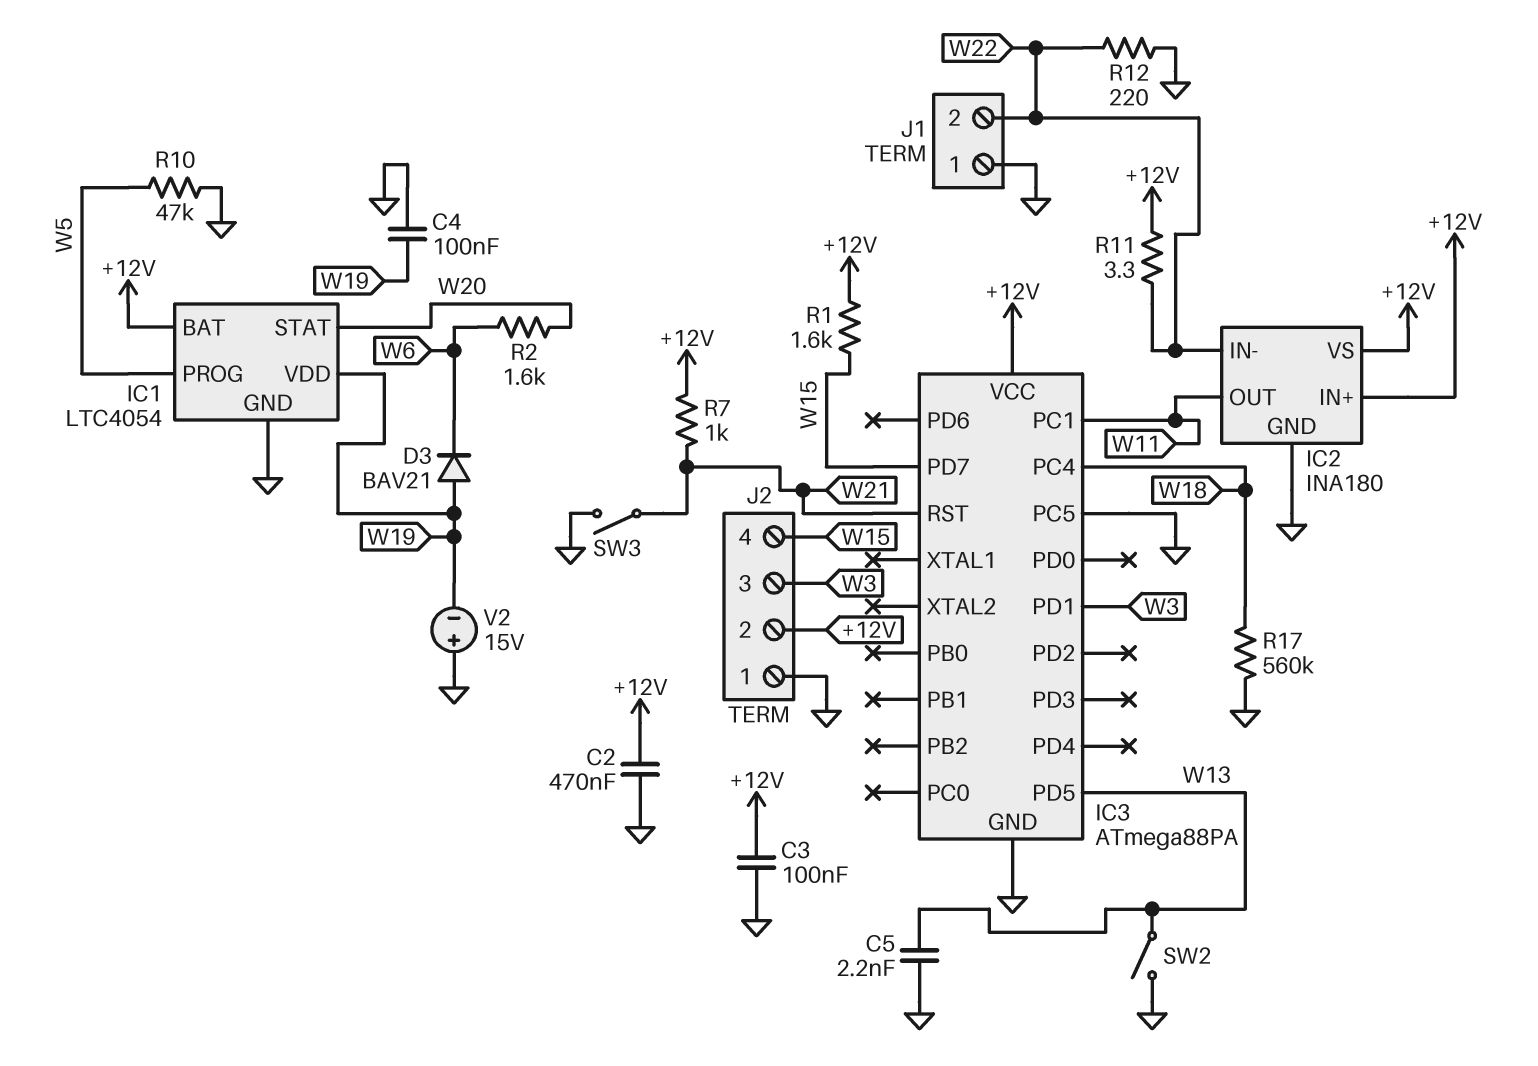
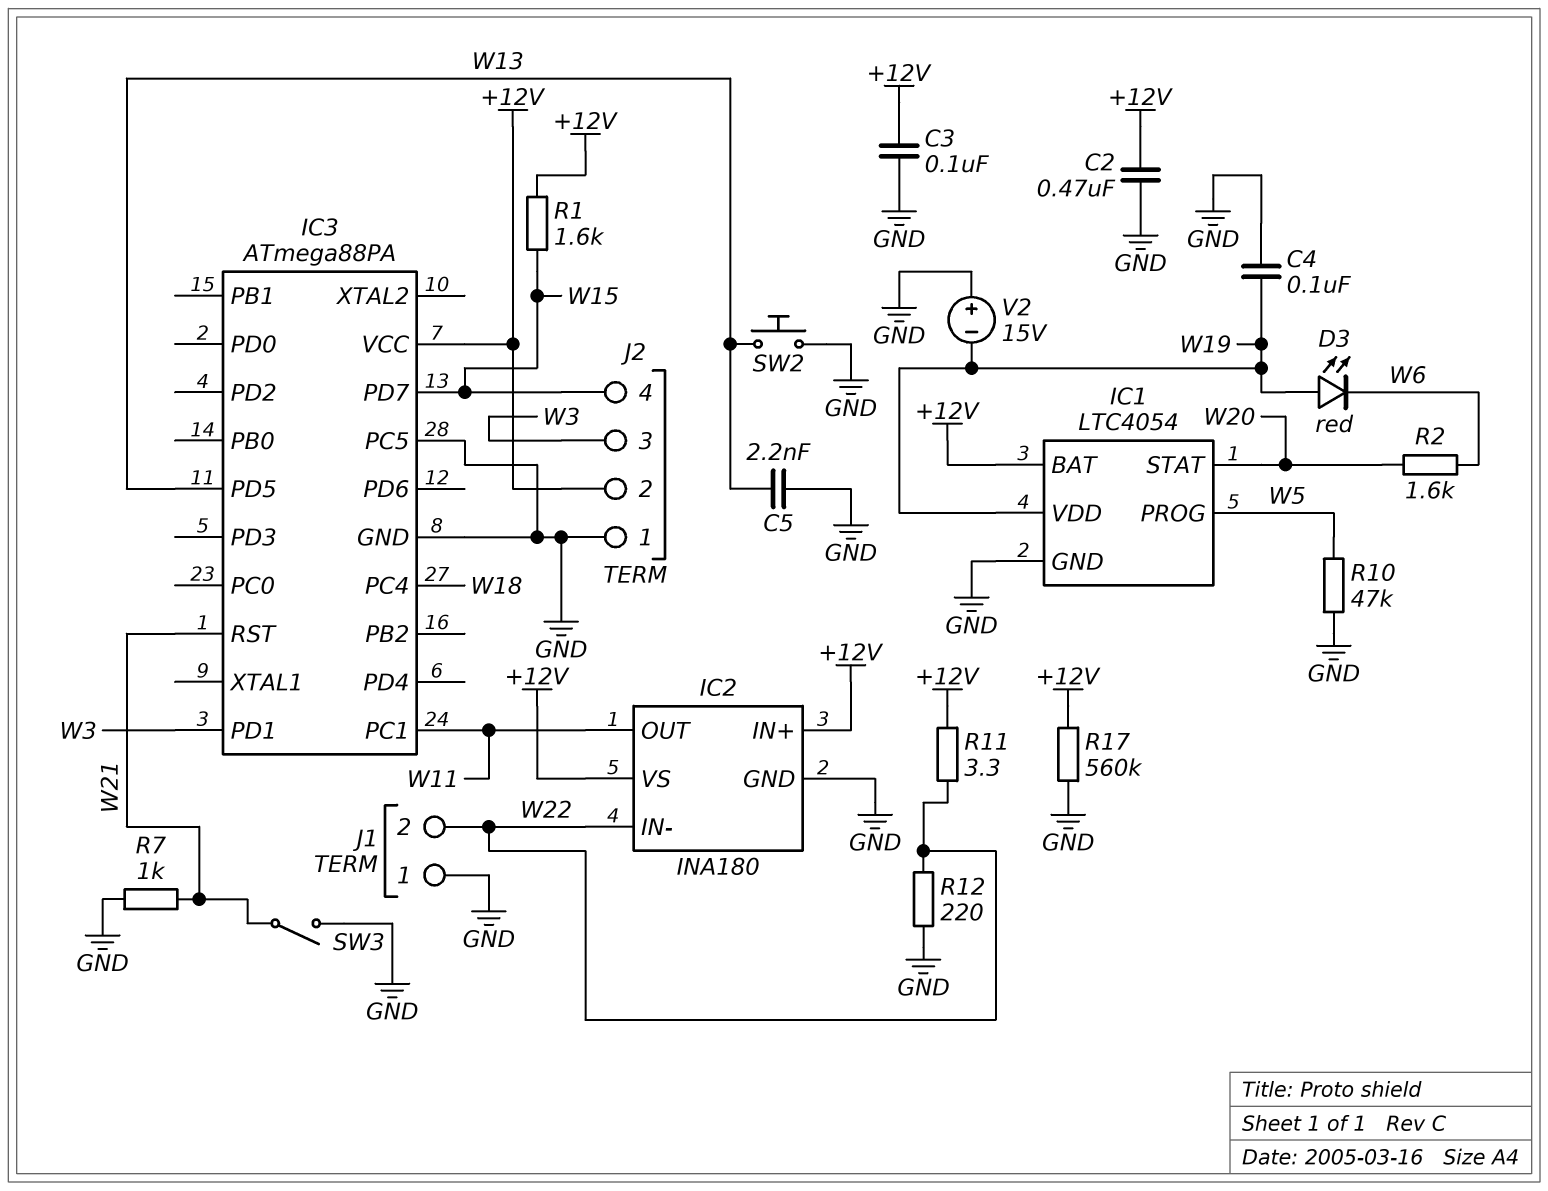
D3: diode BAV21 (A W19, K W6) -> LED red (A W19, K W6)
R7: 1k (+12V, W21) -> 1k (GND, W21)
R17: 560k (GND, W18) -> 560k (+12V, GND)
SW2: switch (GND, W13) -> button (GND, W13)

